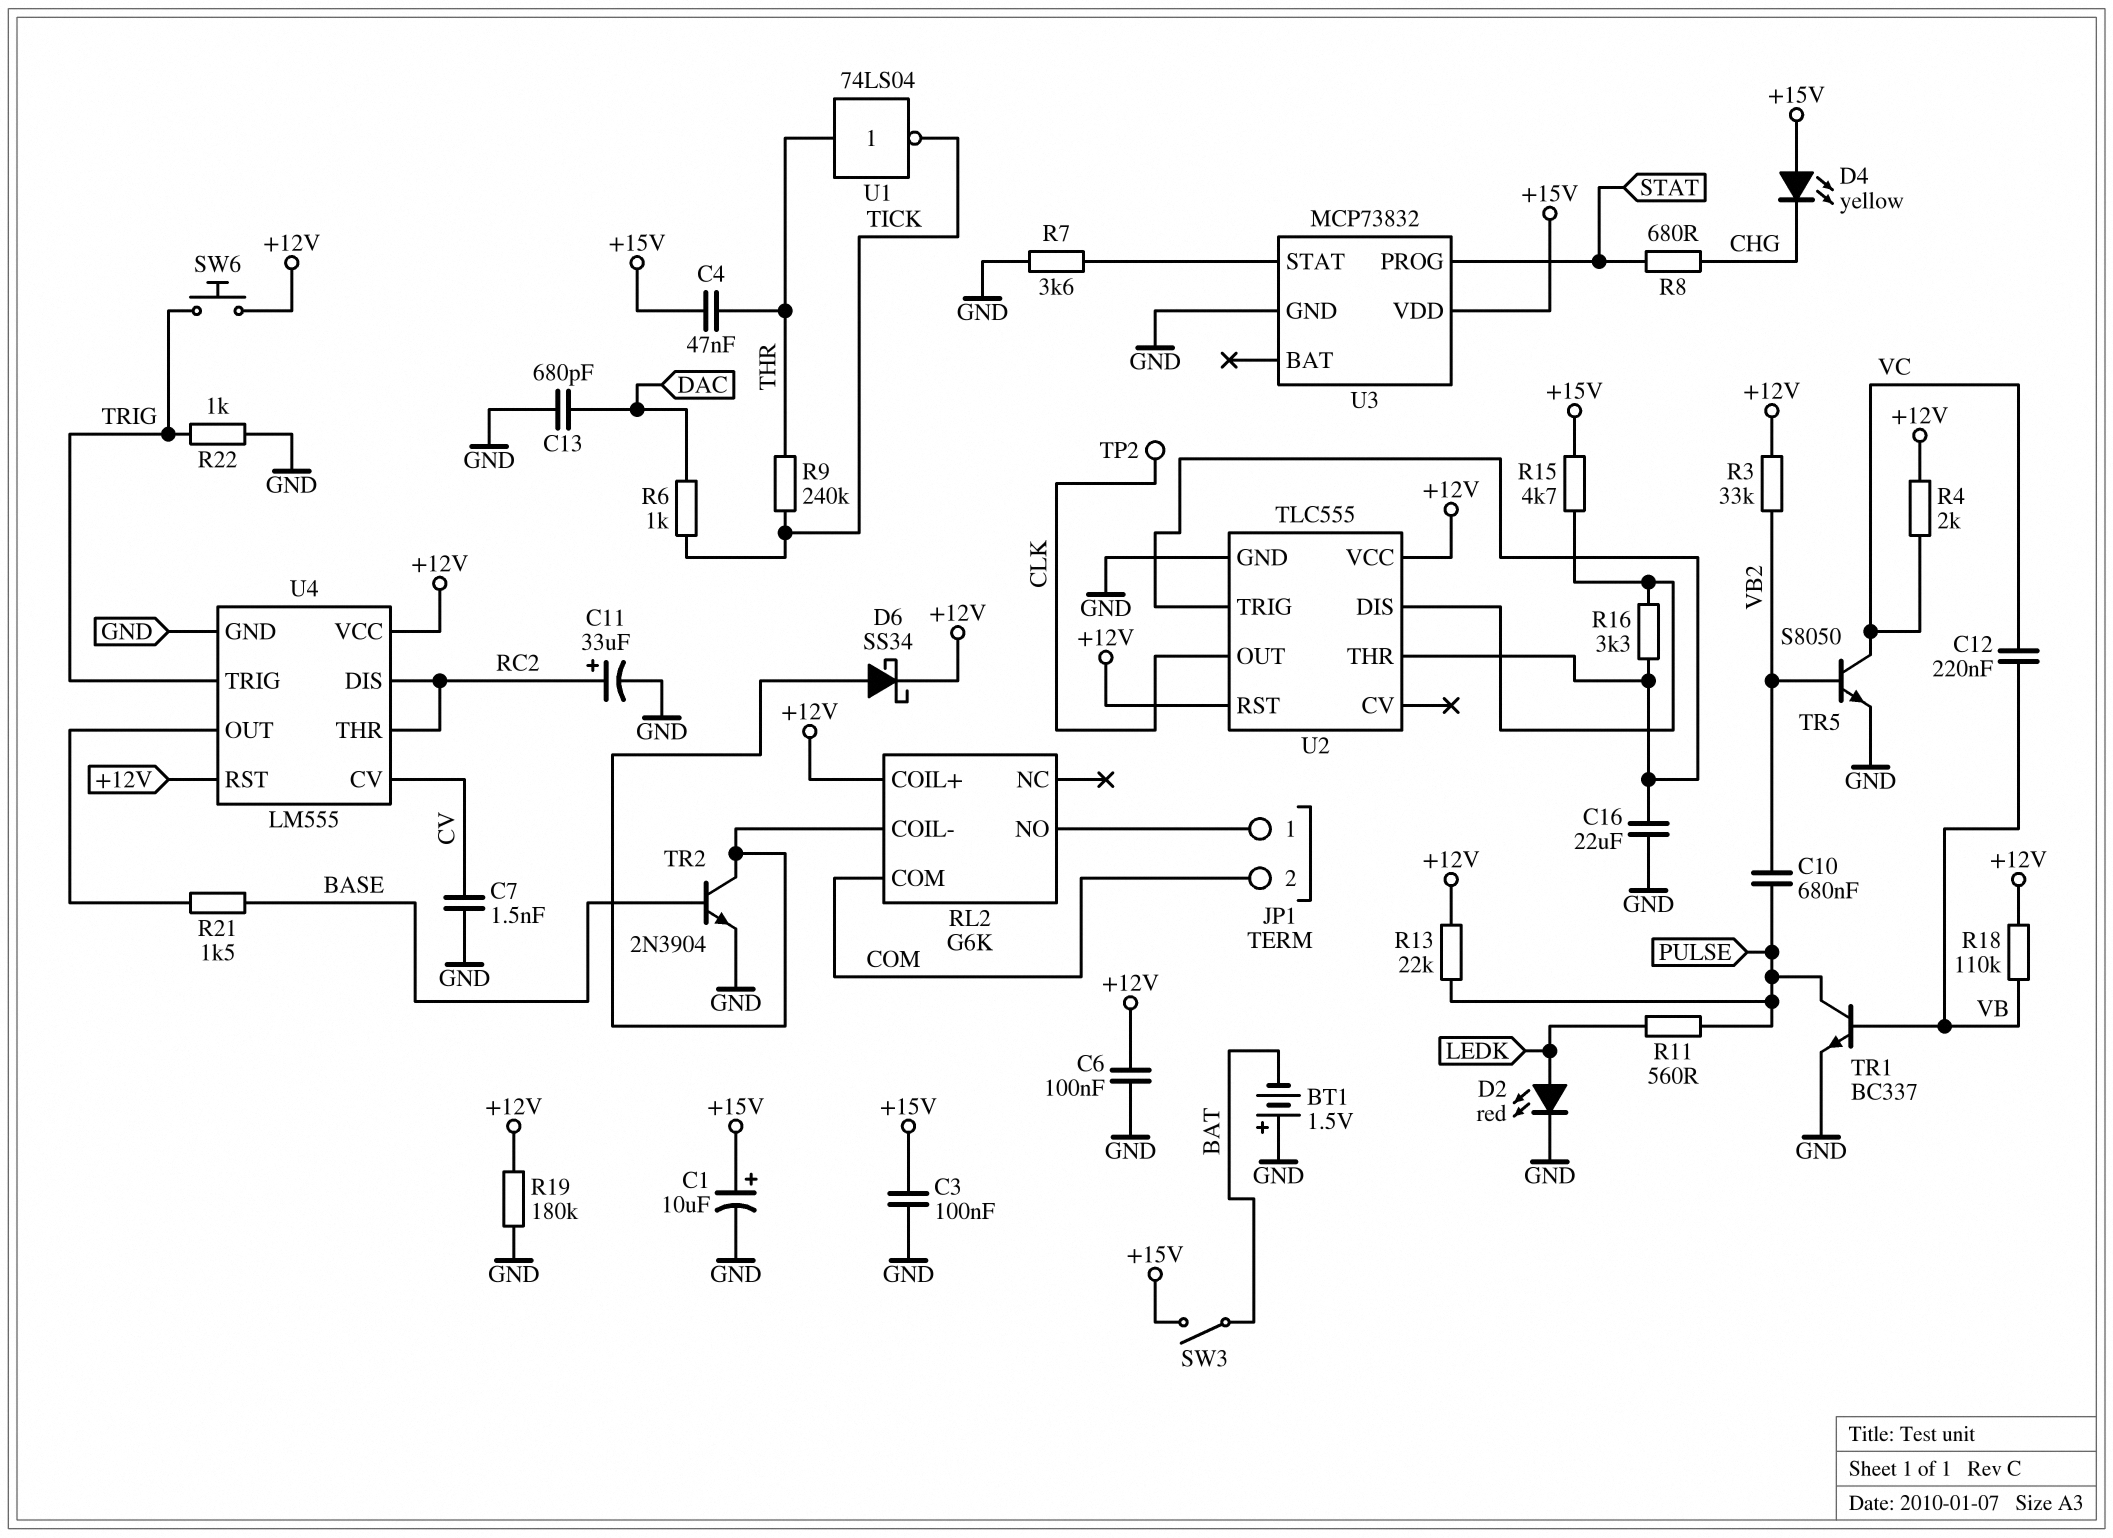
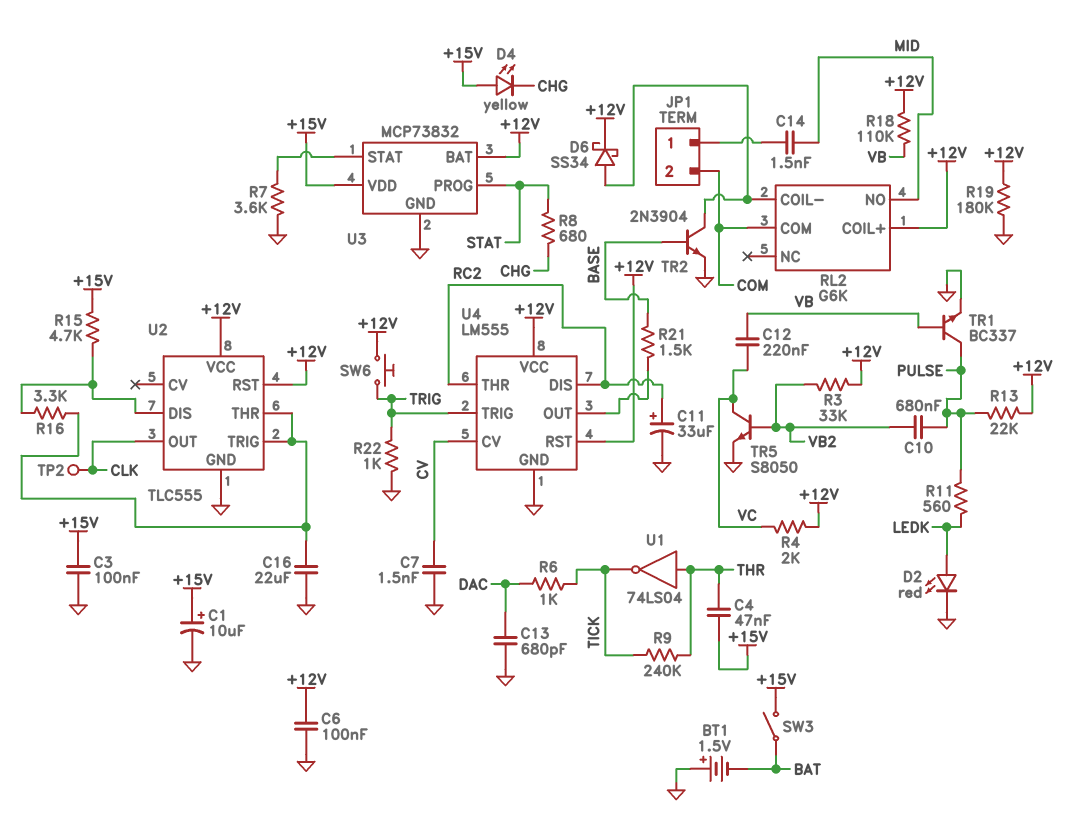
C14: none -> 1.5nF (JP1/1, MID)
RL2 pin NO: JP1/1 -> MID
U3 pin BAT: none -> +12V

